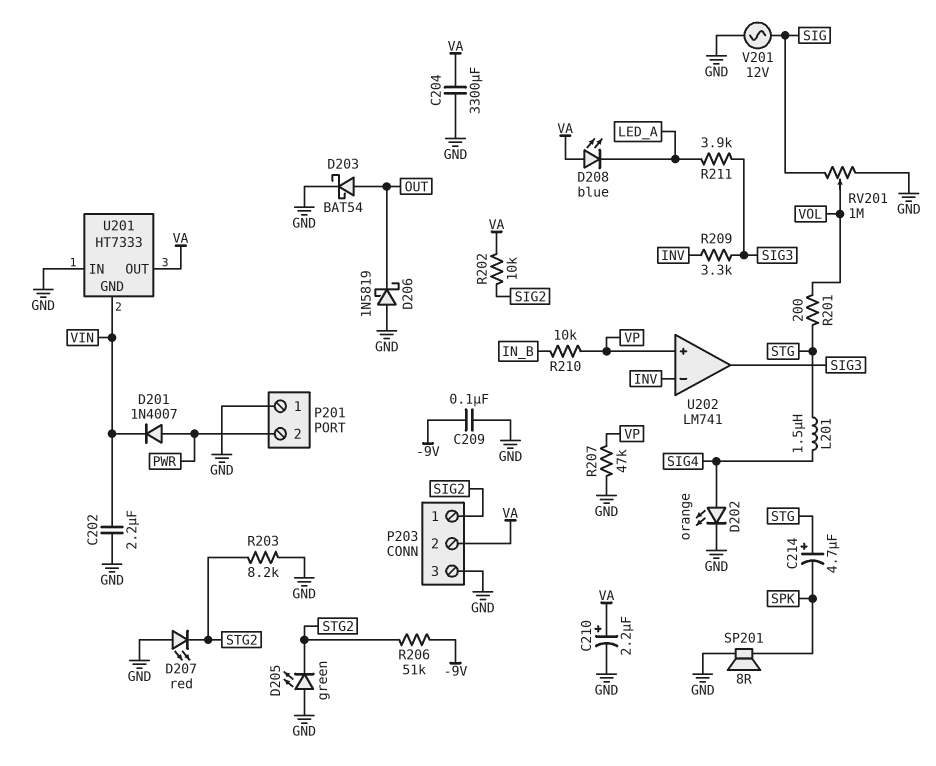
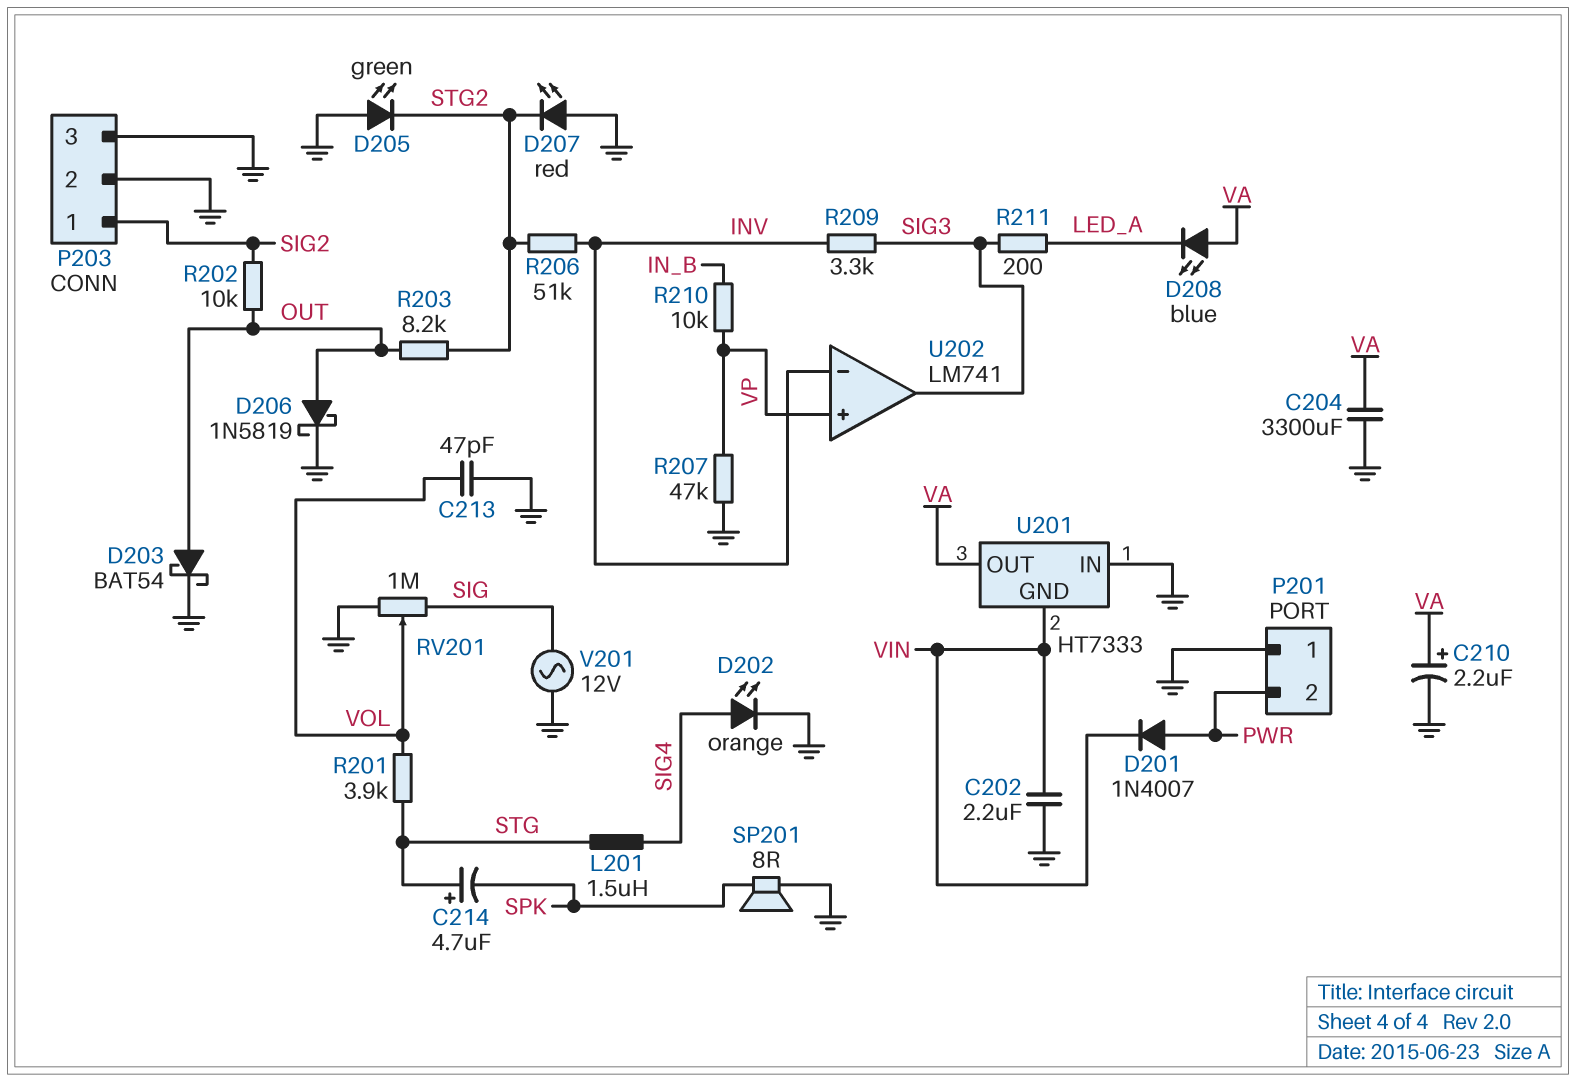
C209: 100nF (-9V, GND) -> none
C213: none -> 47pF (GND, VOL)
D206: schottky 1N5819 (A GND, K OUT) -> schottky 1N5819 (A OUT, K GND)
P203 pin 2: VA -> GND
R201: 200 (STG, VOL) -> 3.9k (STG, VOL)
R202: 10k (SIG2, VA) -> 10k (OUT, SIG2)
R203: 8.2k (GND, STG2) -> 8.2k (OUT, STG2)
R206: 51k (-9V, STG2) -> 51k (INV, STG2)
R211: 3.9k (LED_A, SIG3) -> 200 (LED_A, SIG3)

